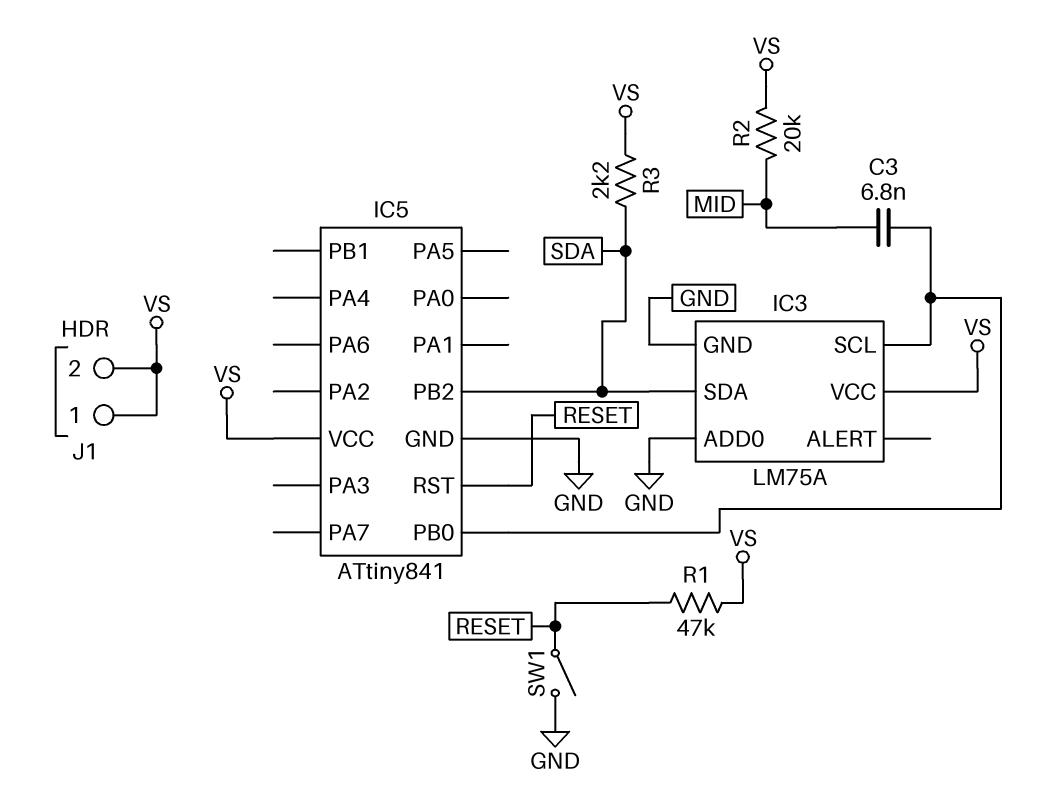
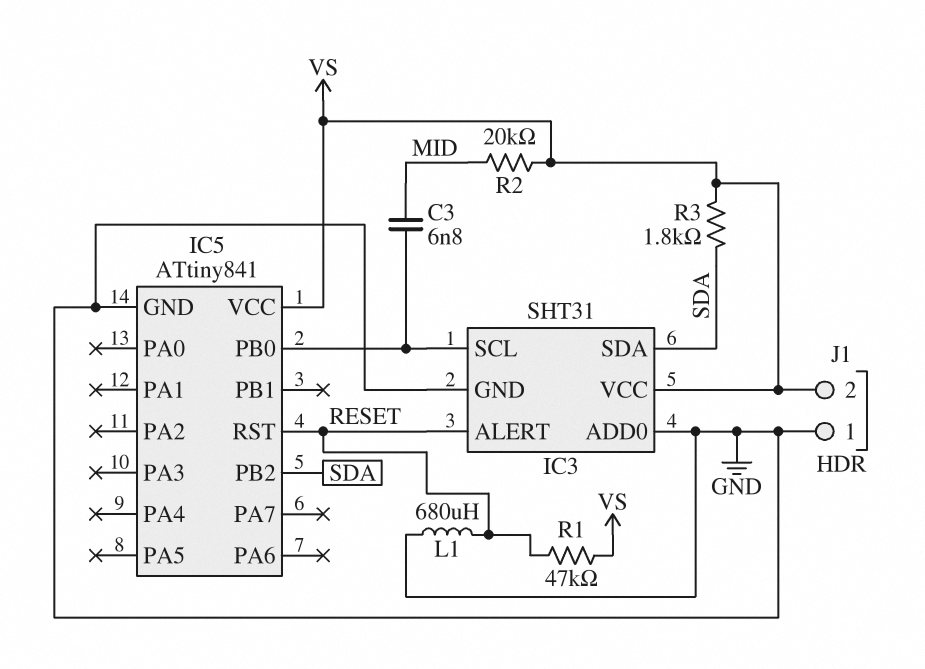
IC3: LM75A -> SHT31
IC3 pin ALERT: none -> RESET
J1 pin 1: VS -> GND
L1: none -> 680uH (GND, RESET)
R3: 2.2k (SDA, VS) -> 1.8k (SDA, VS)
SW1: switch (GND, RESET) -> none

